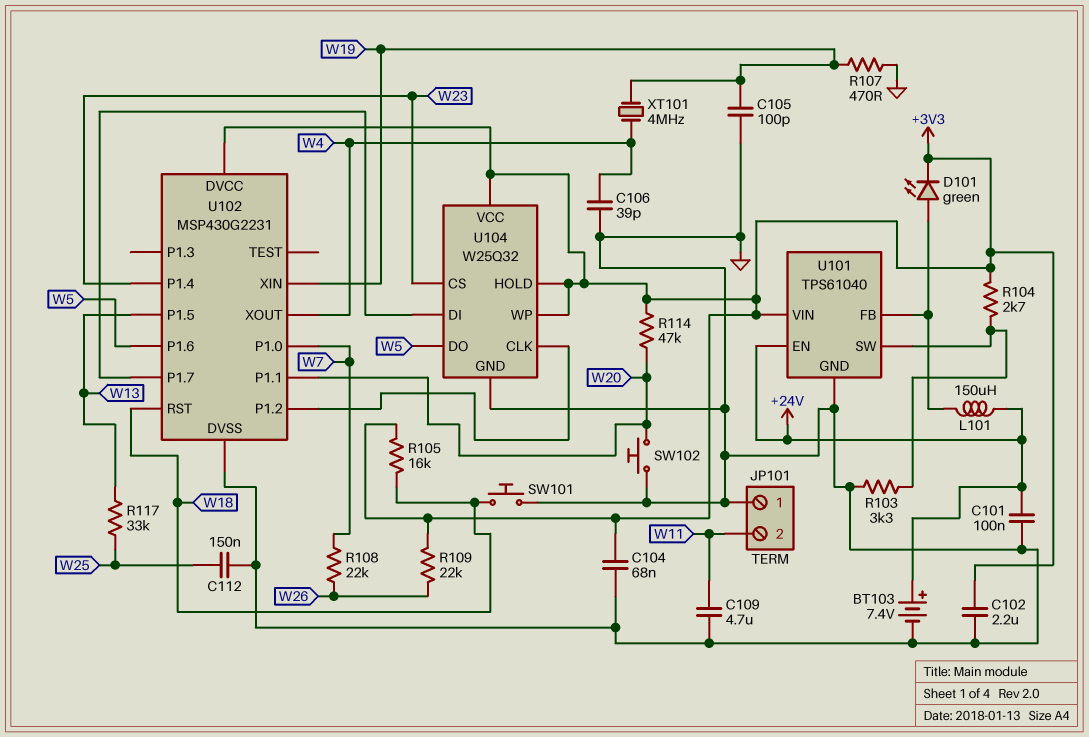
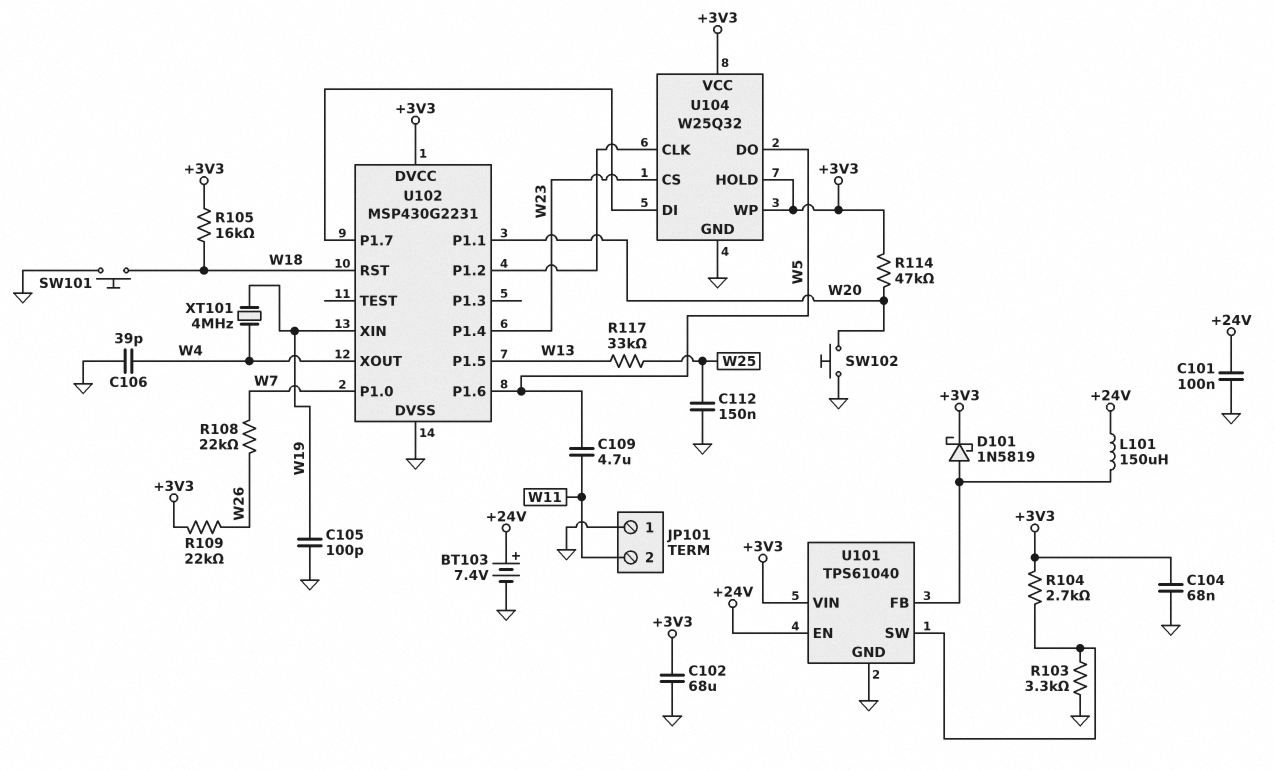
C102: 2.2uF (+3V3, GND) -> 68uF (+3V3, GND)
C109: 4.7uF (GND, W11) -> 4.7uF (W5, W11)
D101: LED green (A U101/FB, K +3V3) -> schottky 1N5819 (A U101/FB, K +3V3)
R107: 470 (GND, W19) -> none

